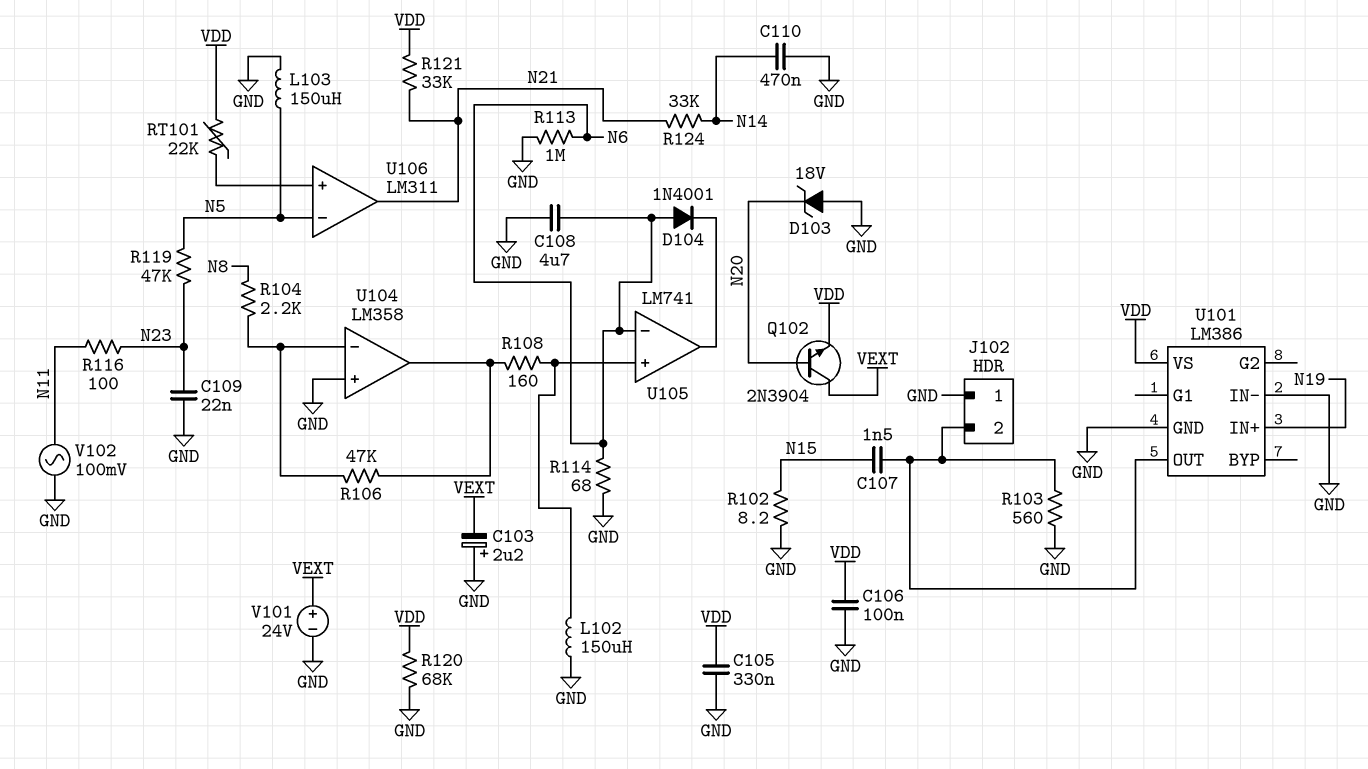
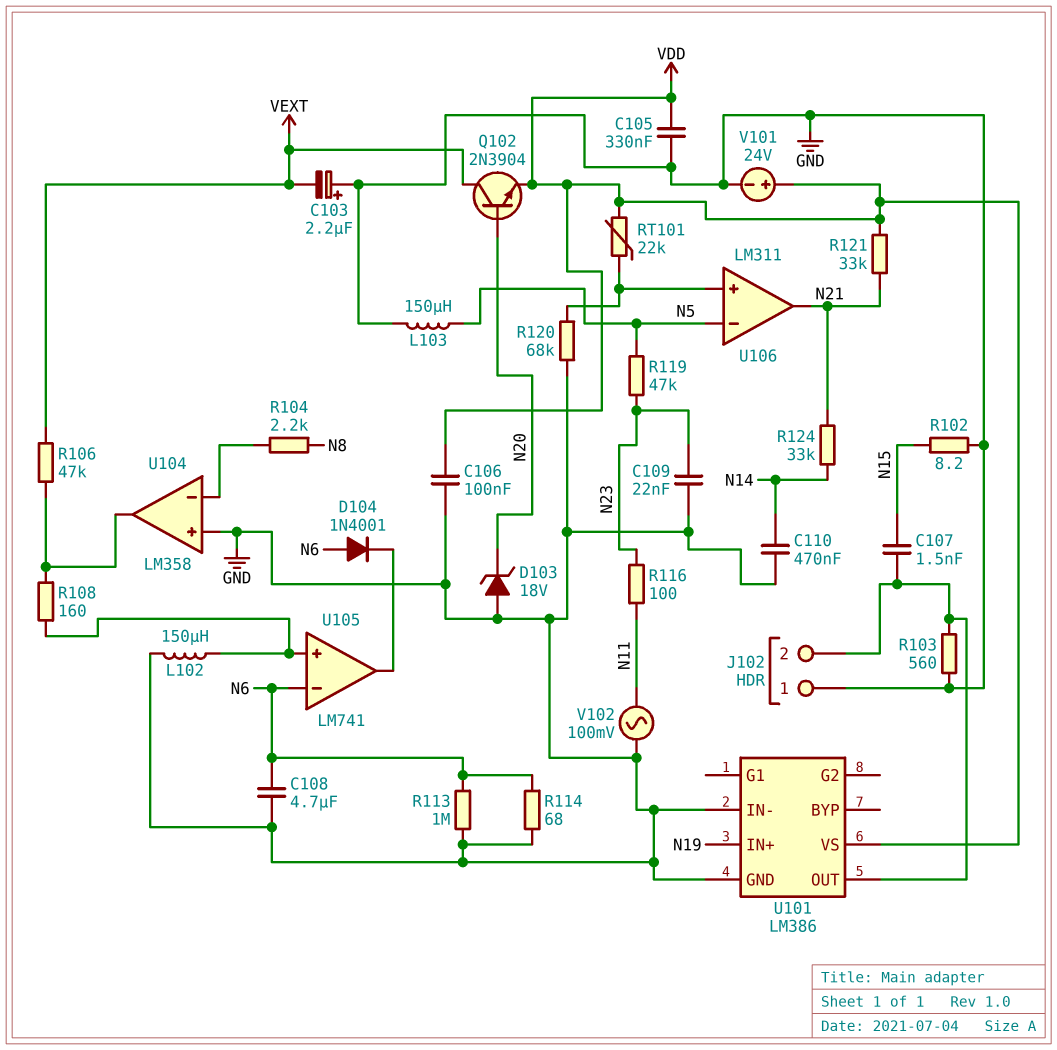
R106: 47k (U104/in-, U104/out) -> 47k (U104/out, VEXT)
R120: 68k (GND, VDD) -> 68k (GND, U106/in+)
V101: 24V (plus VEXT, minus GND) -> 24V (plus VDD, minus GND)

